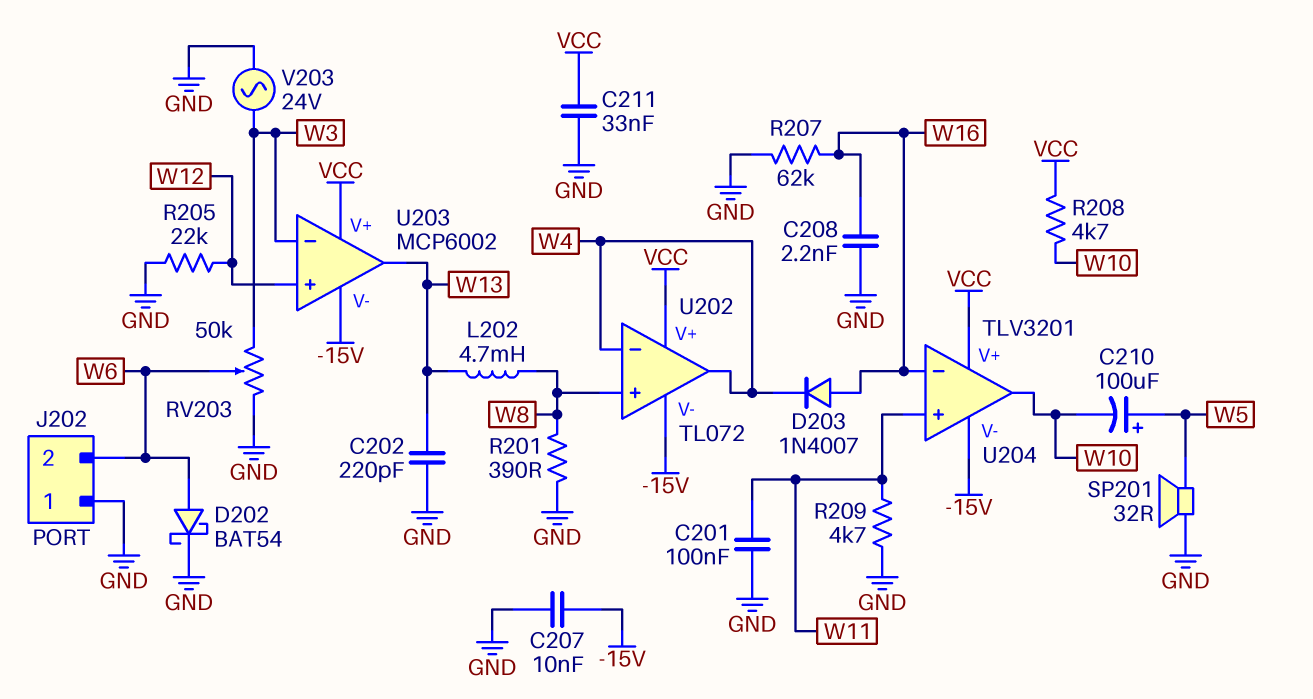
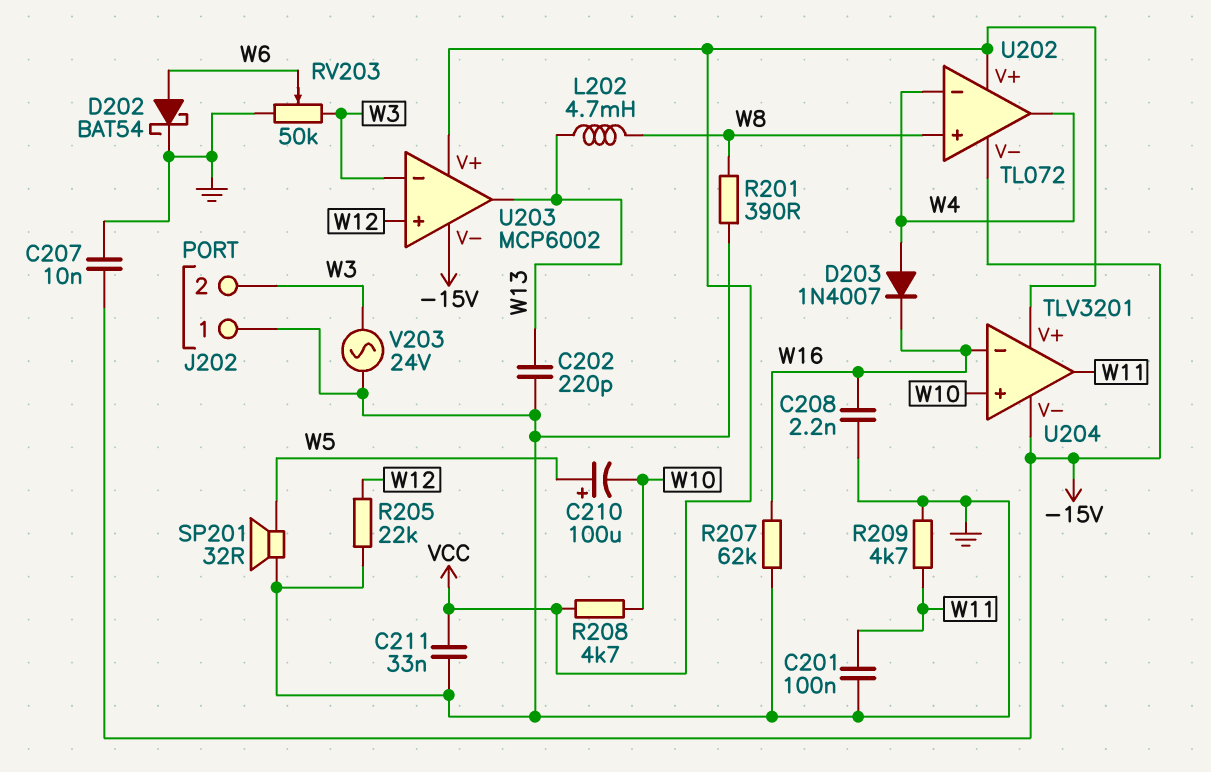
D203: diode 1N4007 (A W16, K W4) -> diode 1N4007 (A W4, K W16)
J202 pin 2: W6 -> W3
U204 pin in+: W11 -> W10
U204 pin out: W10 -> W11

